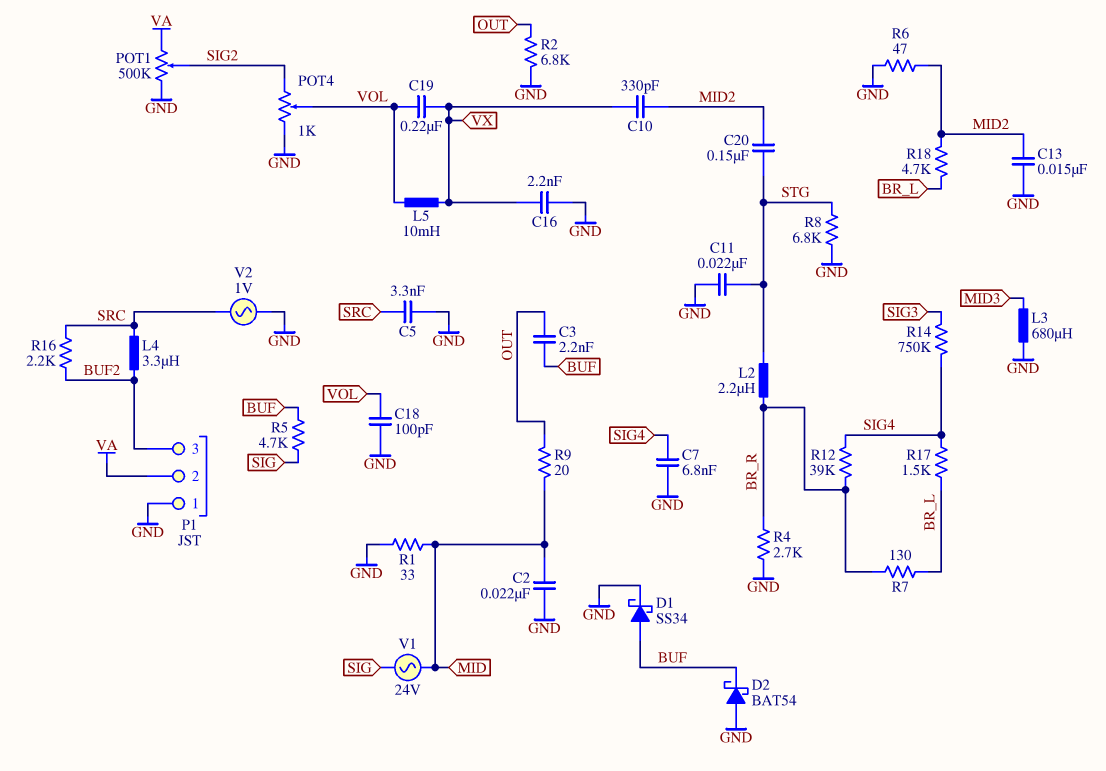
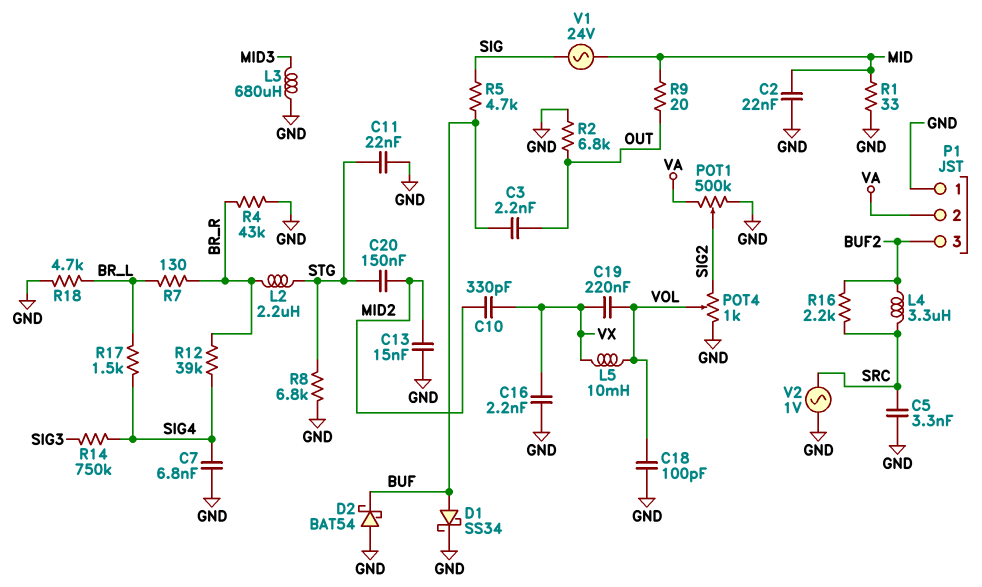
R4: 2.7k (BR_R, GND) -> 43k (BR_R, GND)
R6: 47 (GND, MID2) -> none
R18: 4.7k (BR_L, MID2) -> 4.7k (BR_L, GND)

